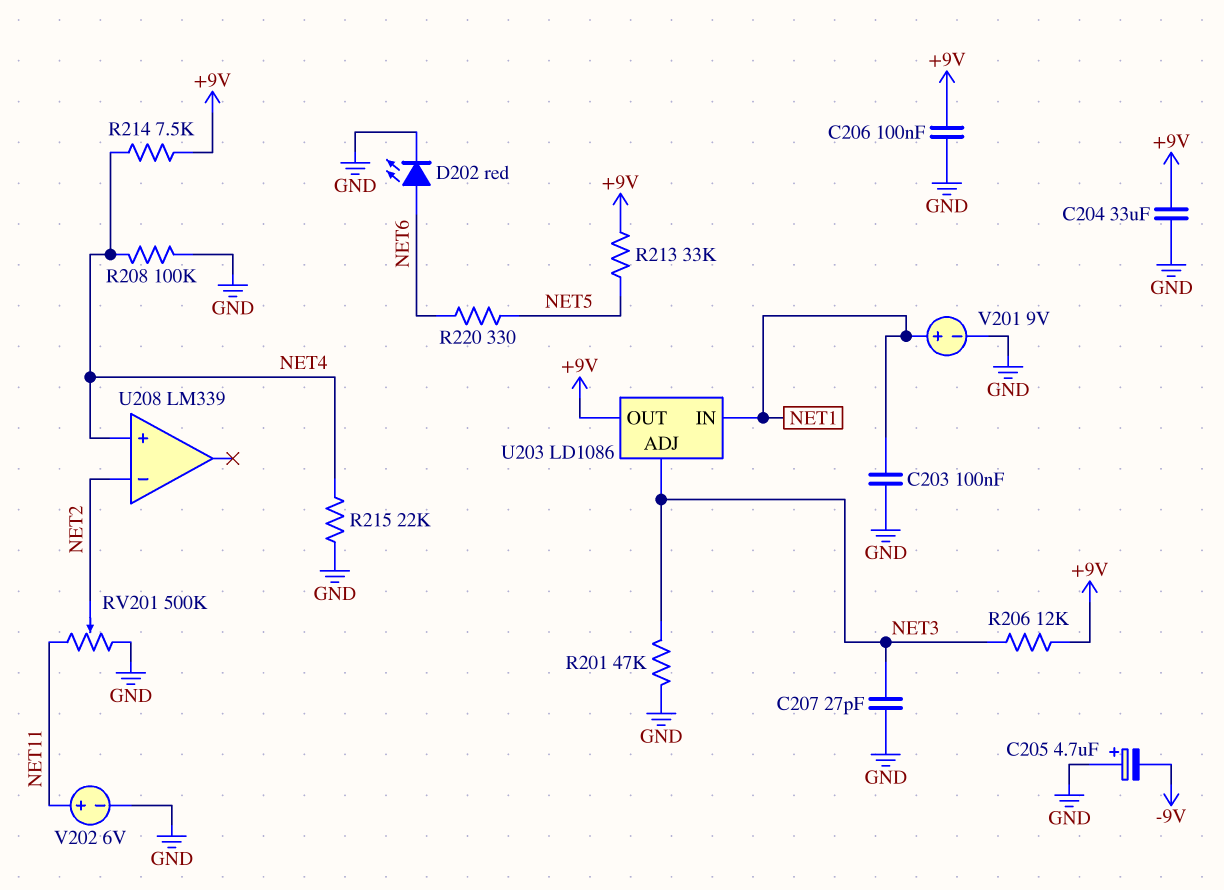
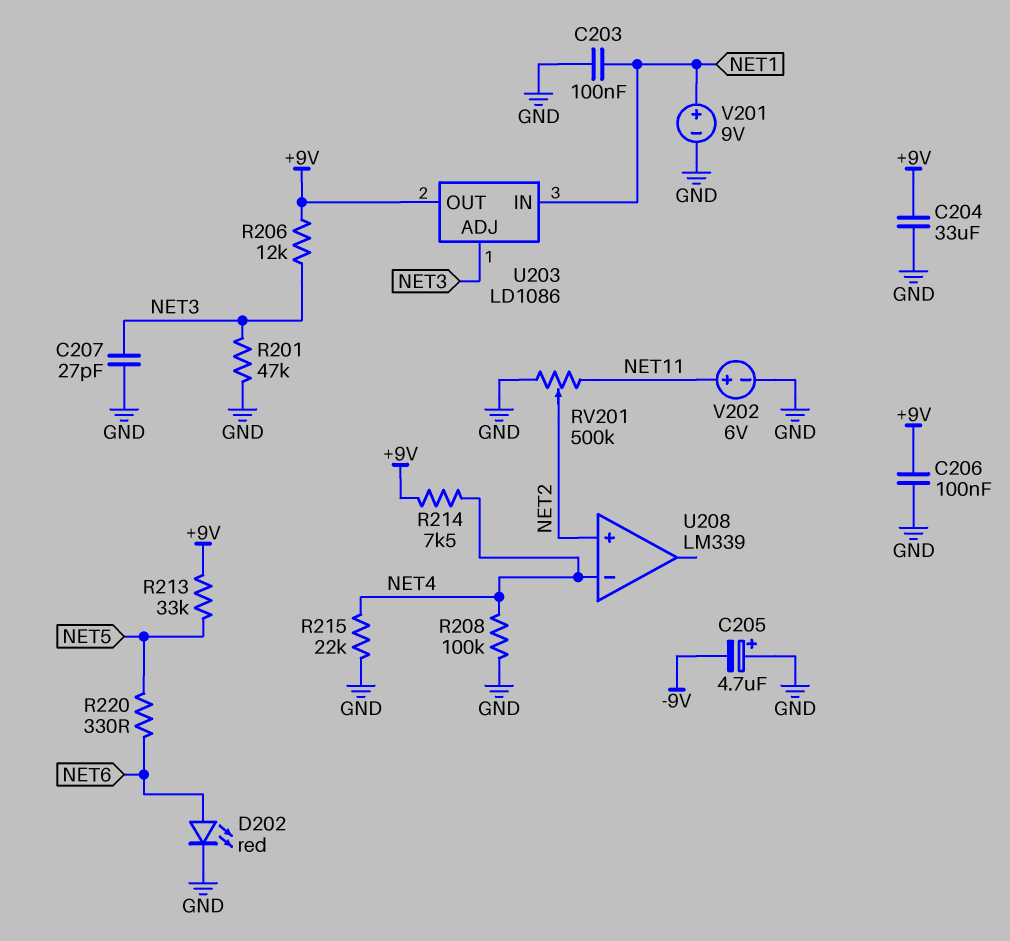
U208 pin in+: NET4 -> NET2
U208 pin in-: NET2 -> NET4

